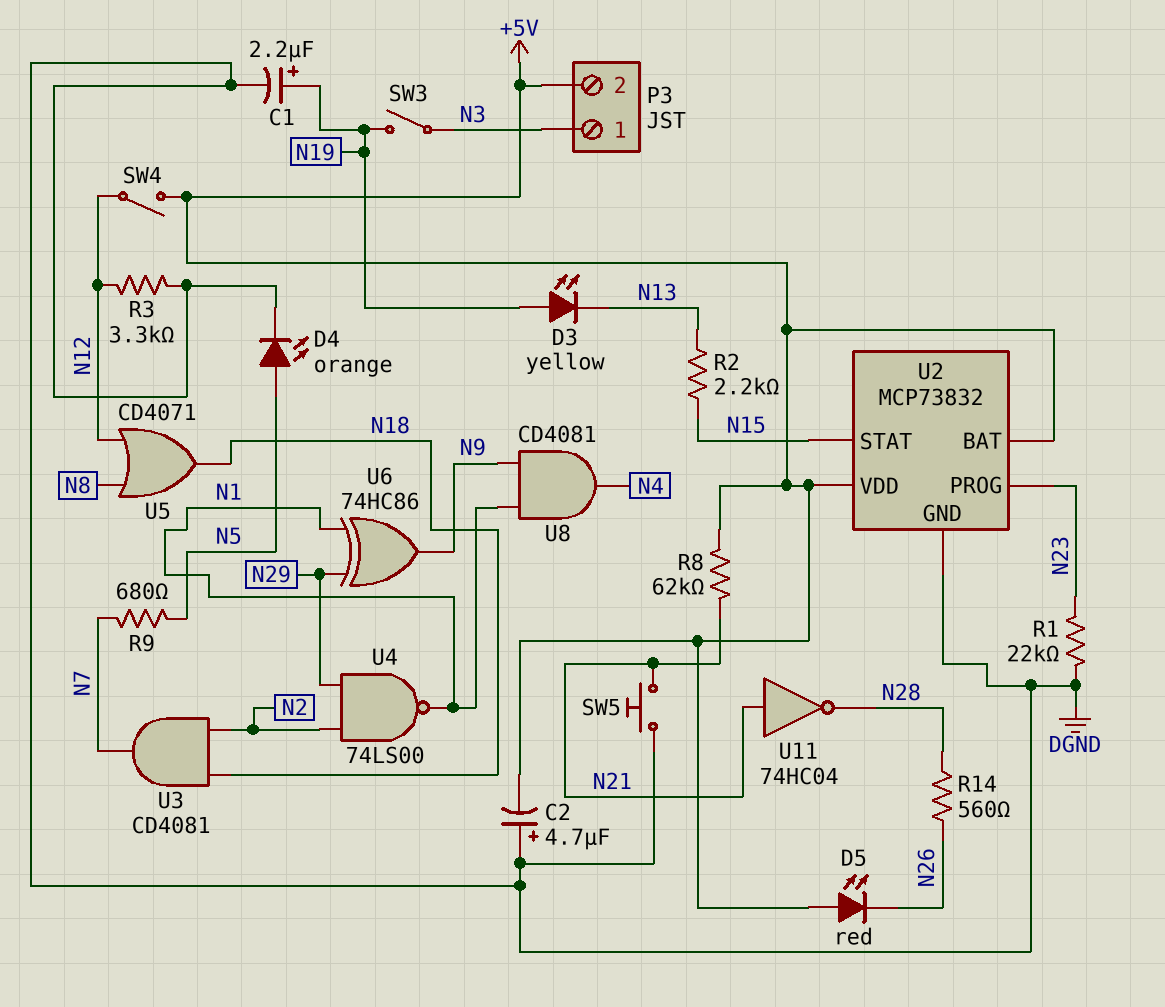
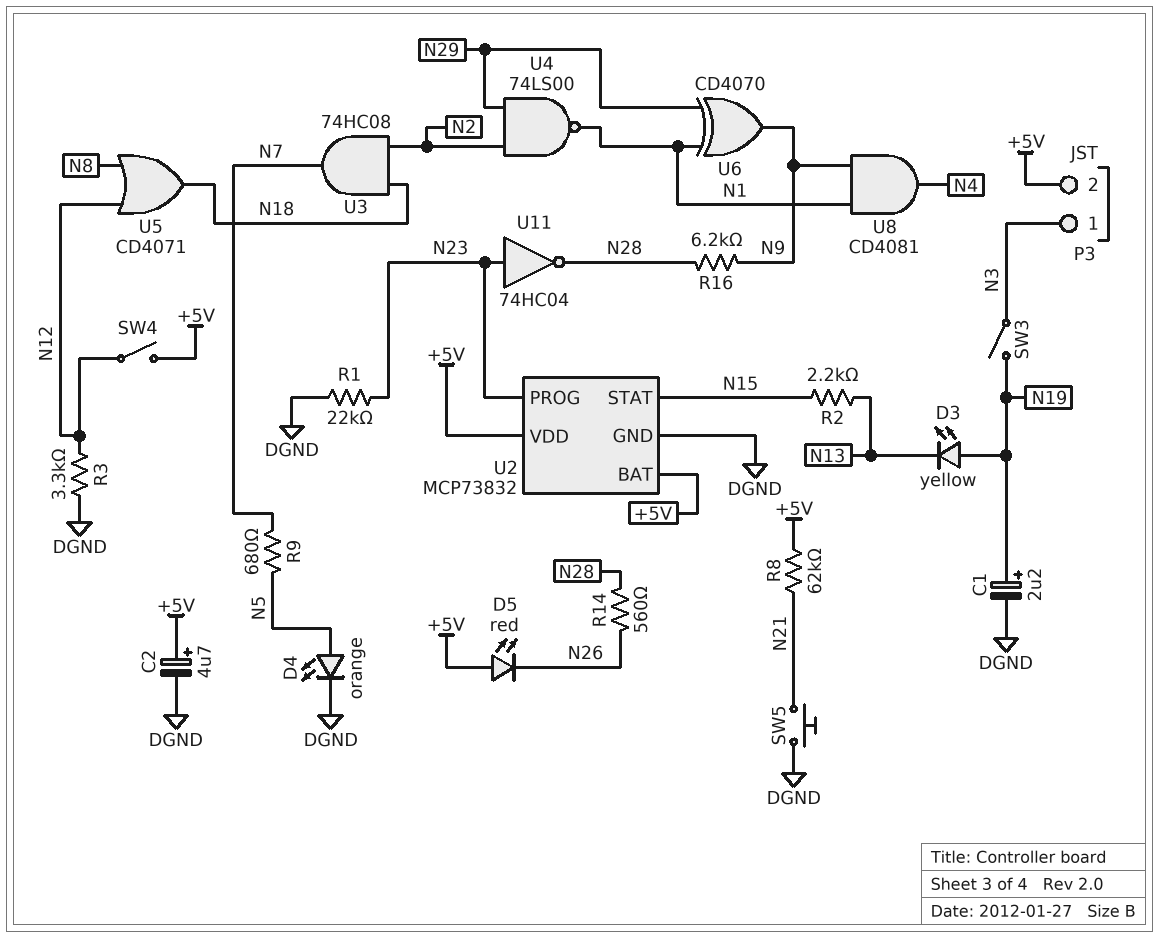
C2: 4.7uF (plus DGND, minus +5V) -> 4.7uF (plus +5V, minus DGND)
R16: none -> 6.2k (N9, N28)
U3: AND CD4081 (in N2, in N18, out N7) -> AND 74HC08 (in N2, in N18, out N7)
U6: XOR 74HC86 (in N1, in N29, out N9) -> XOR CD4070 (in N1, in N29, out N9)
U11: NOT 74HC04 (in N21, out N28) -> NOT 74HC04 (in N23, out N28)

